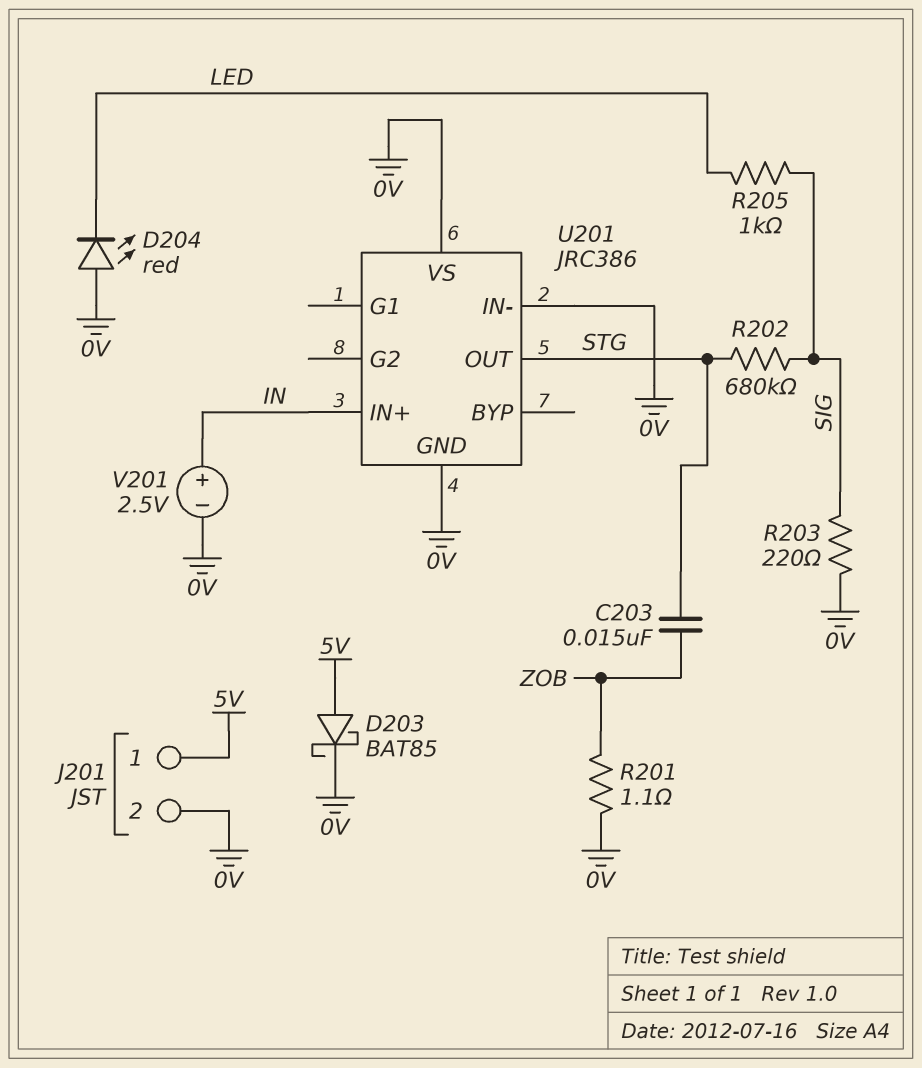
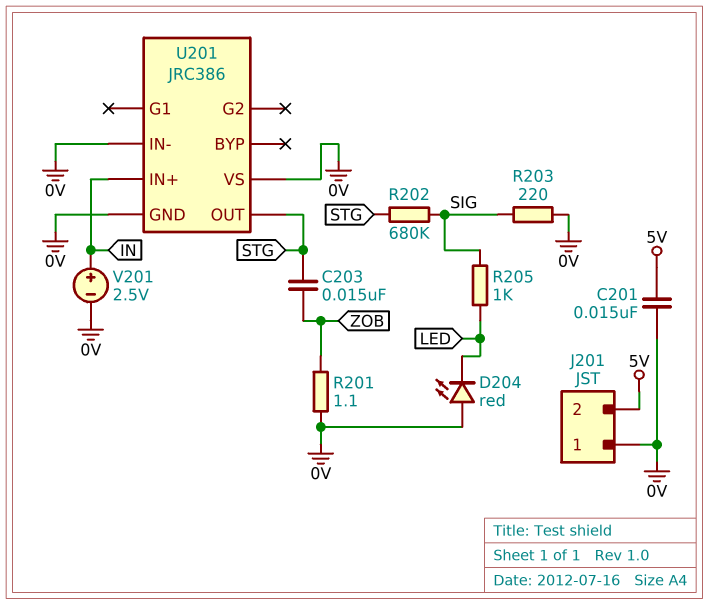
C201: none -> 15nF (0V, 5V)
D203: schottky BAT85 (A 5V, K 0V) -> none
J201 pin 1: 5V -> 0V
J201 pin 2: 0V -> 5V

